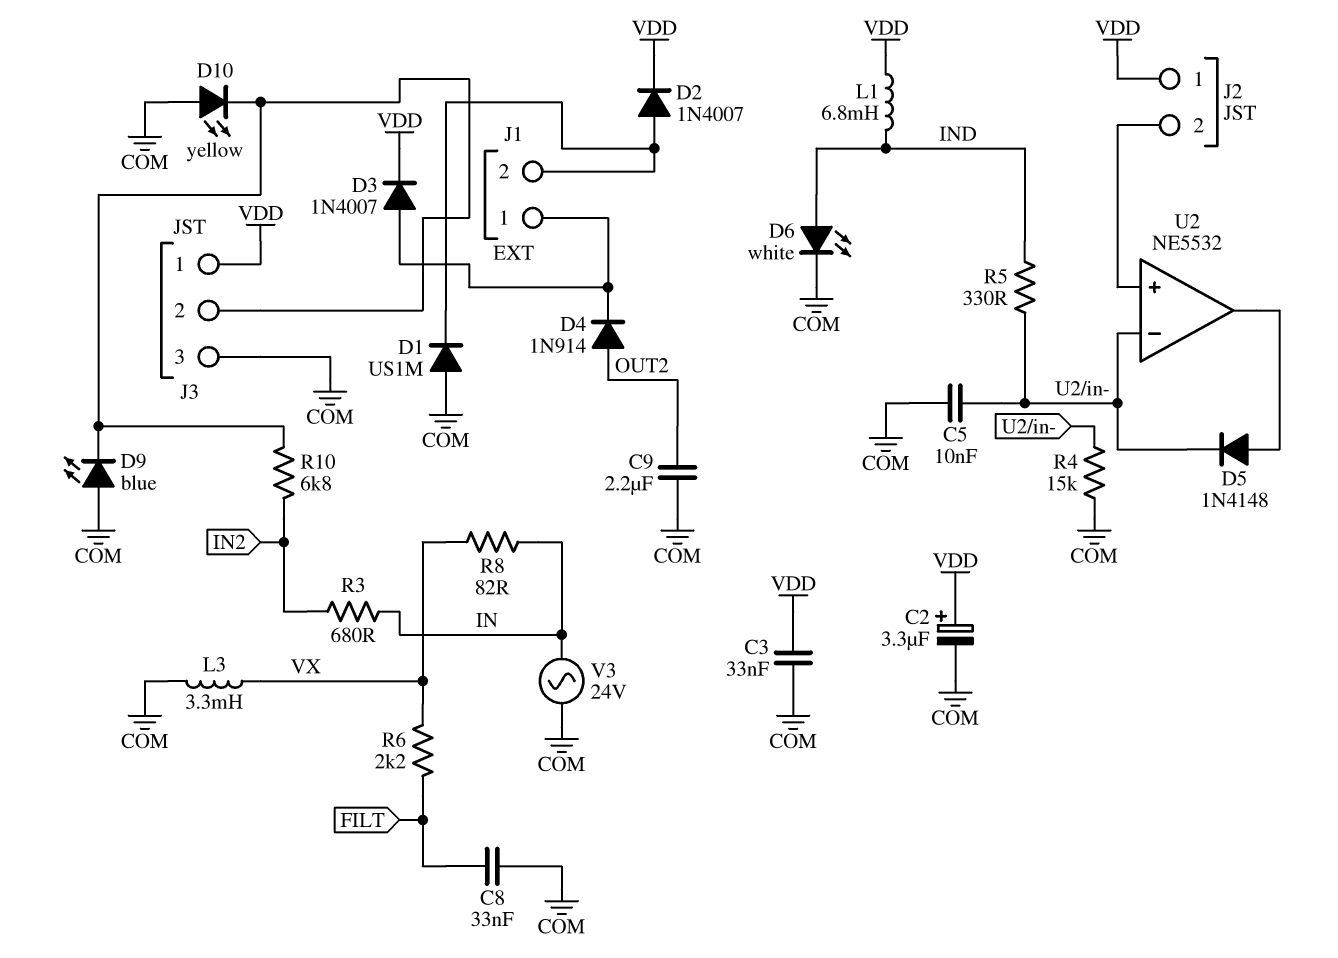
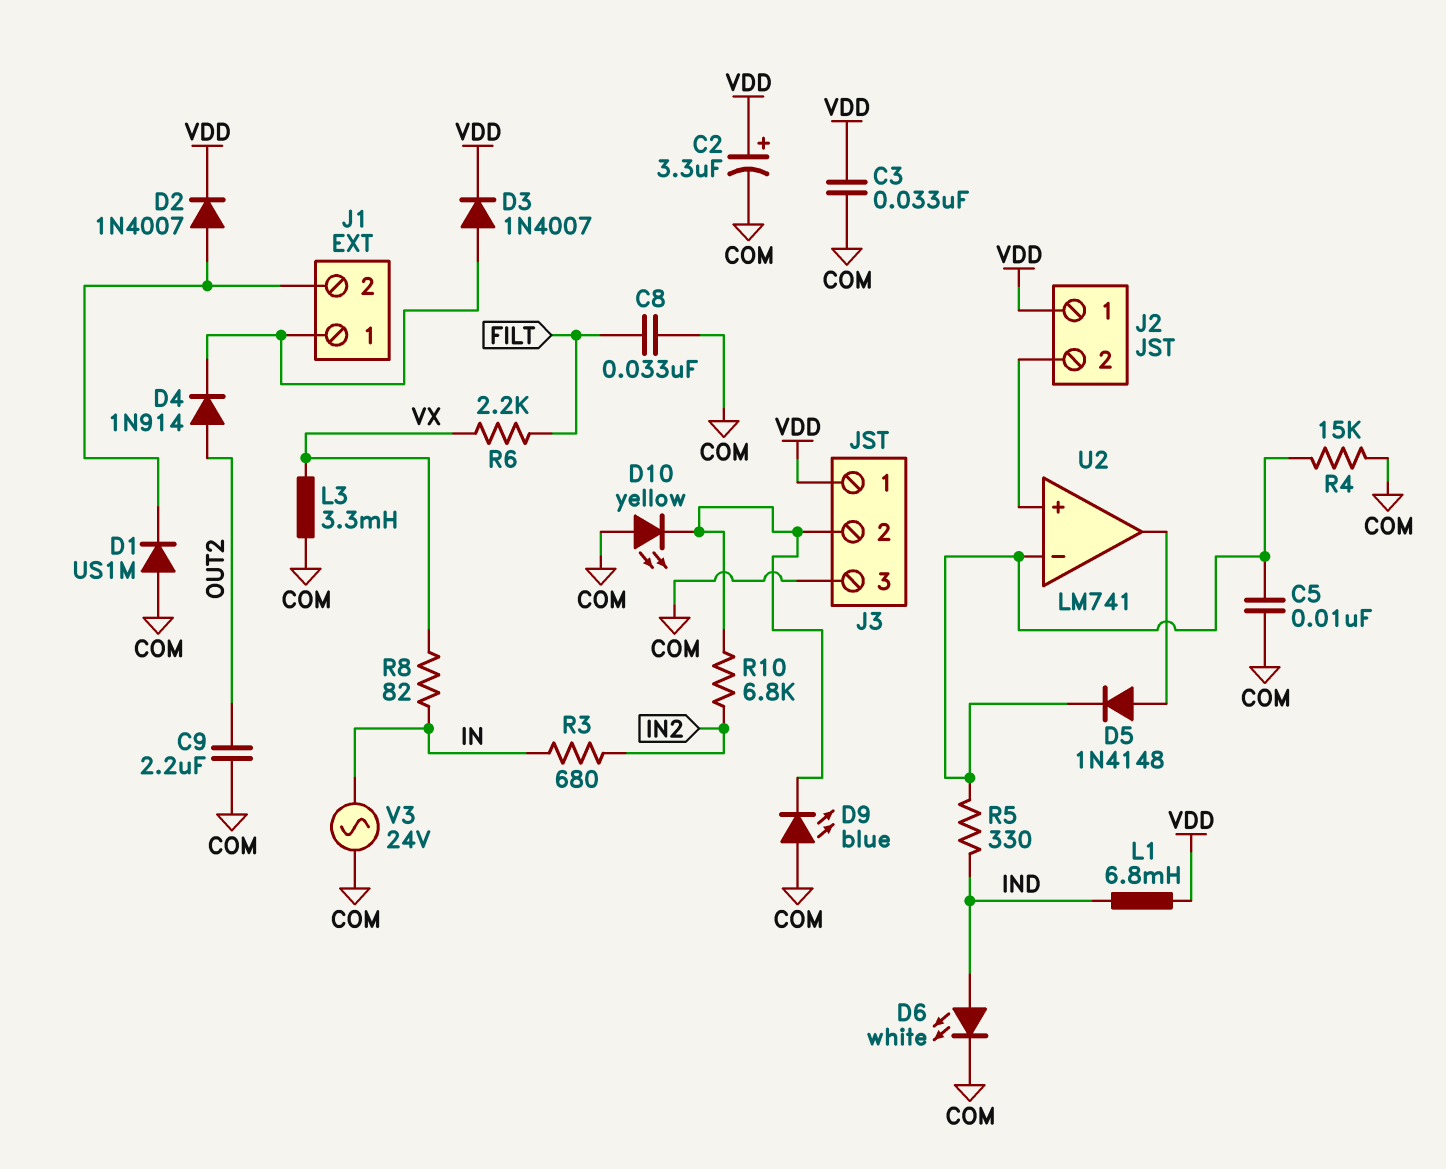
U2: NE5532 -> LM741

